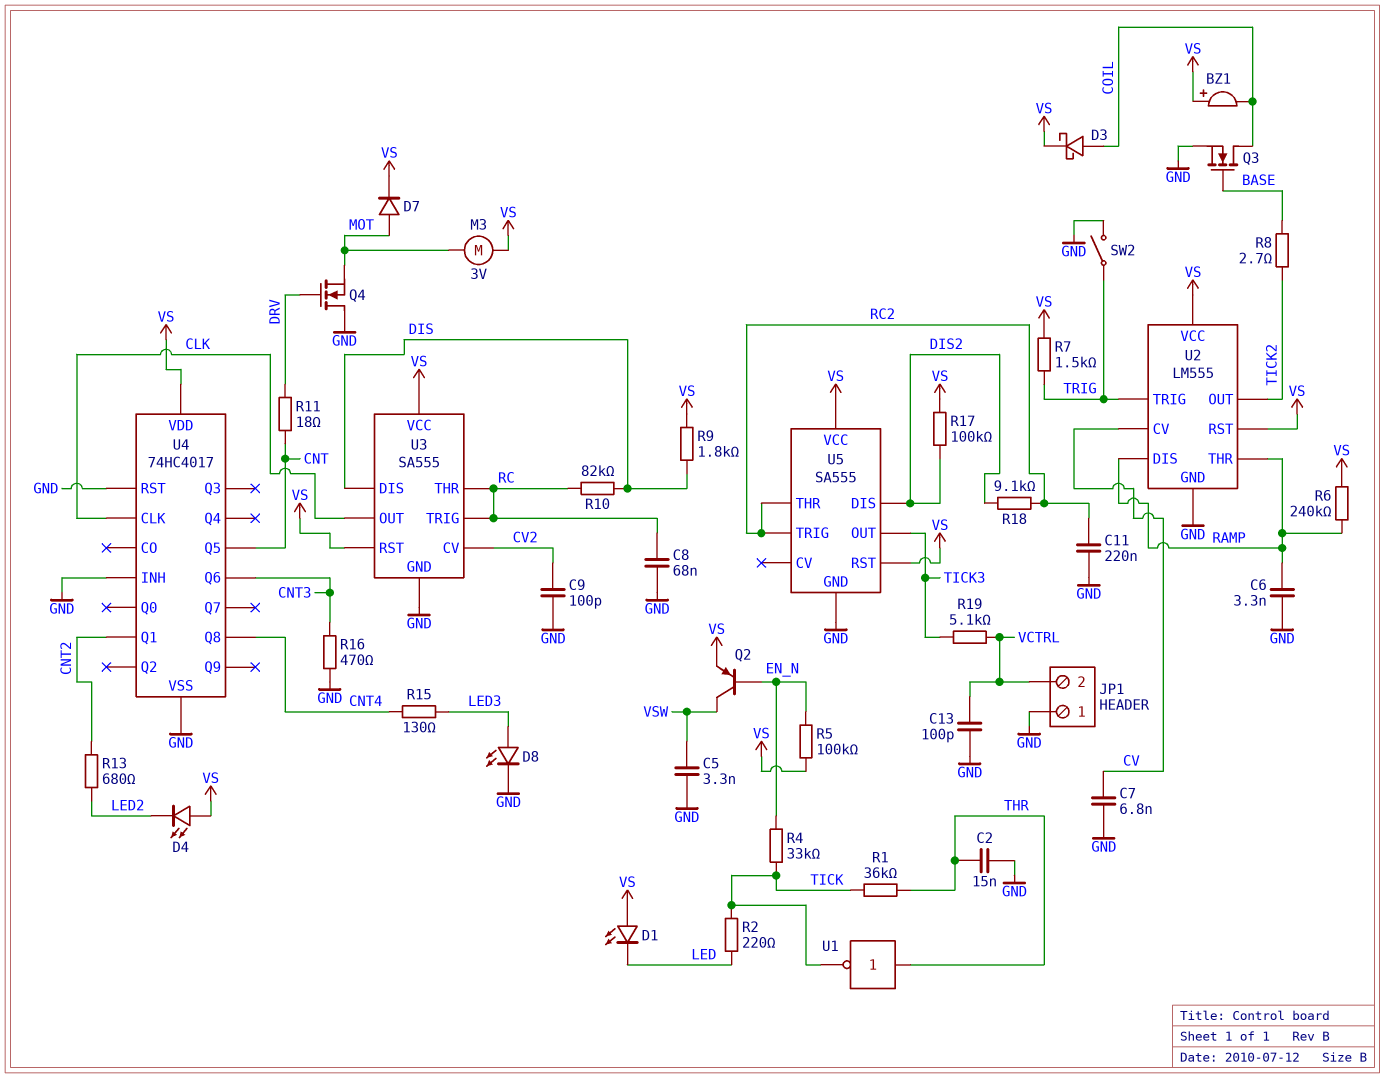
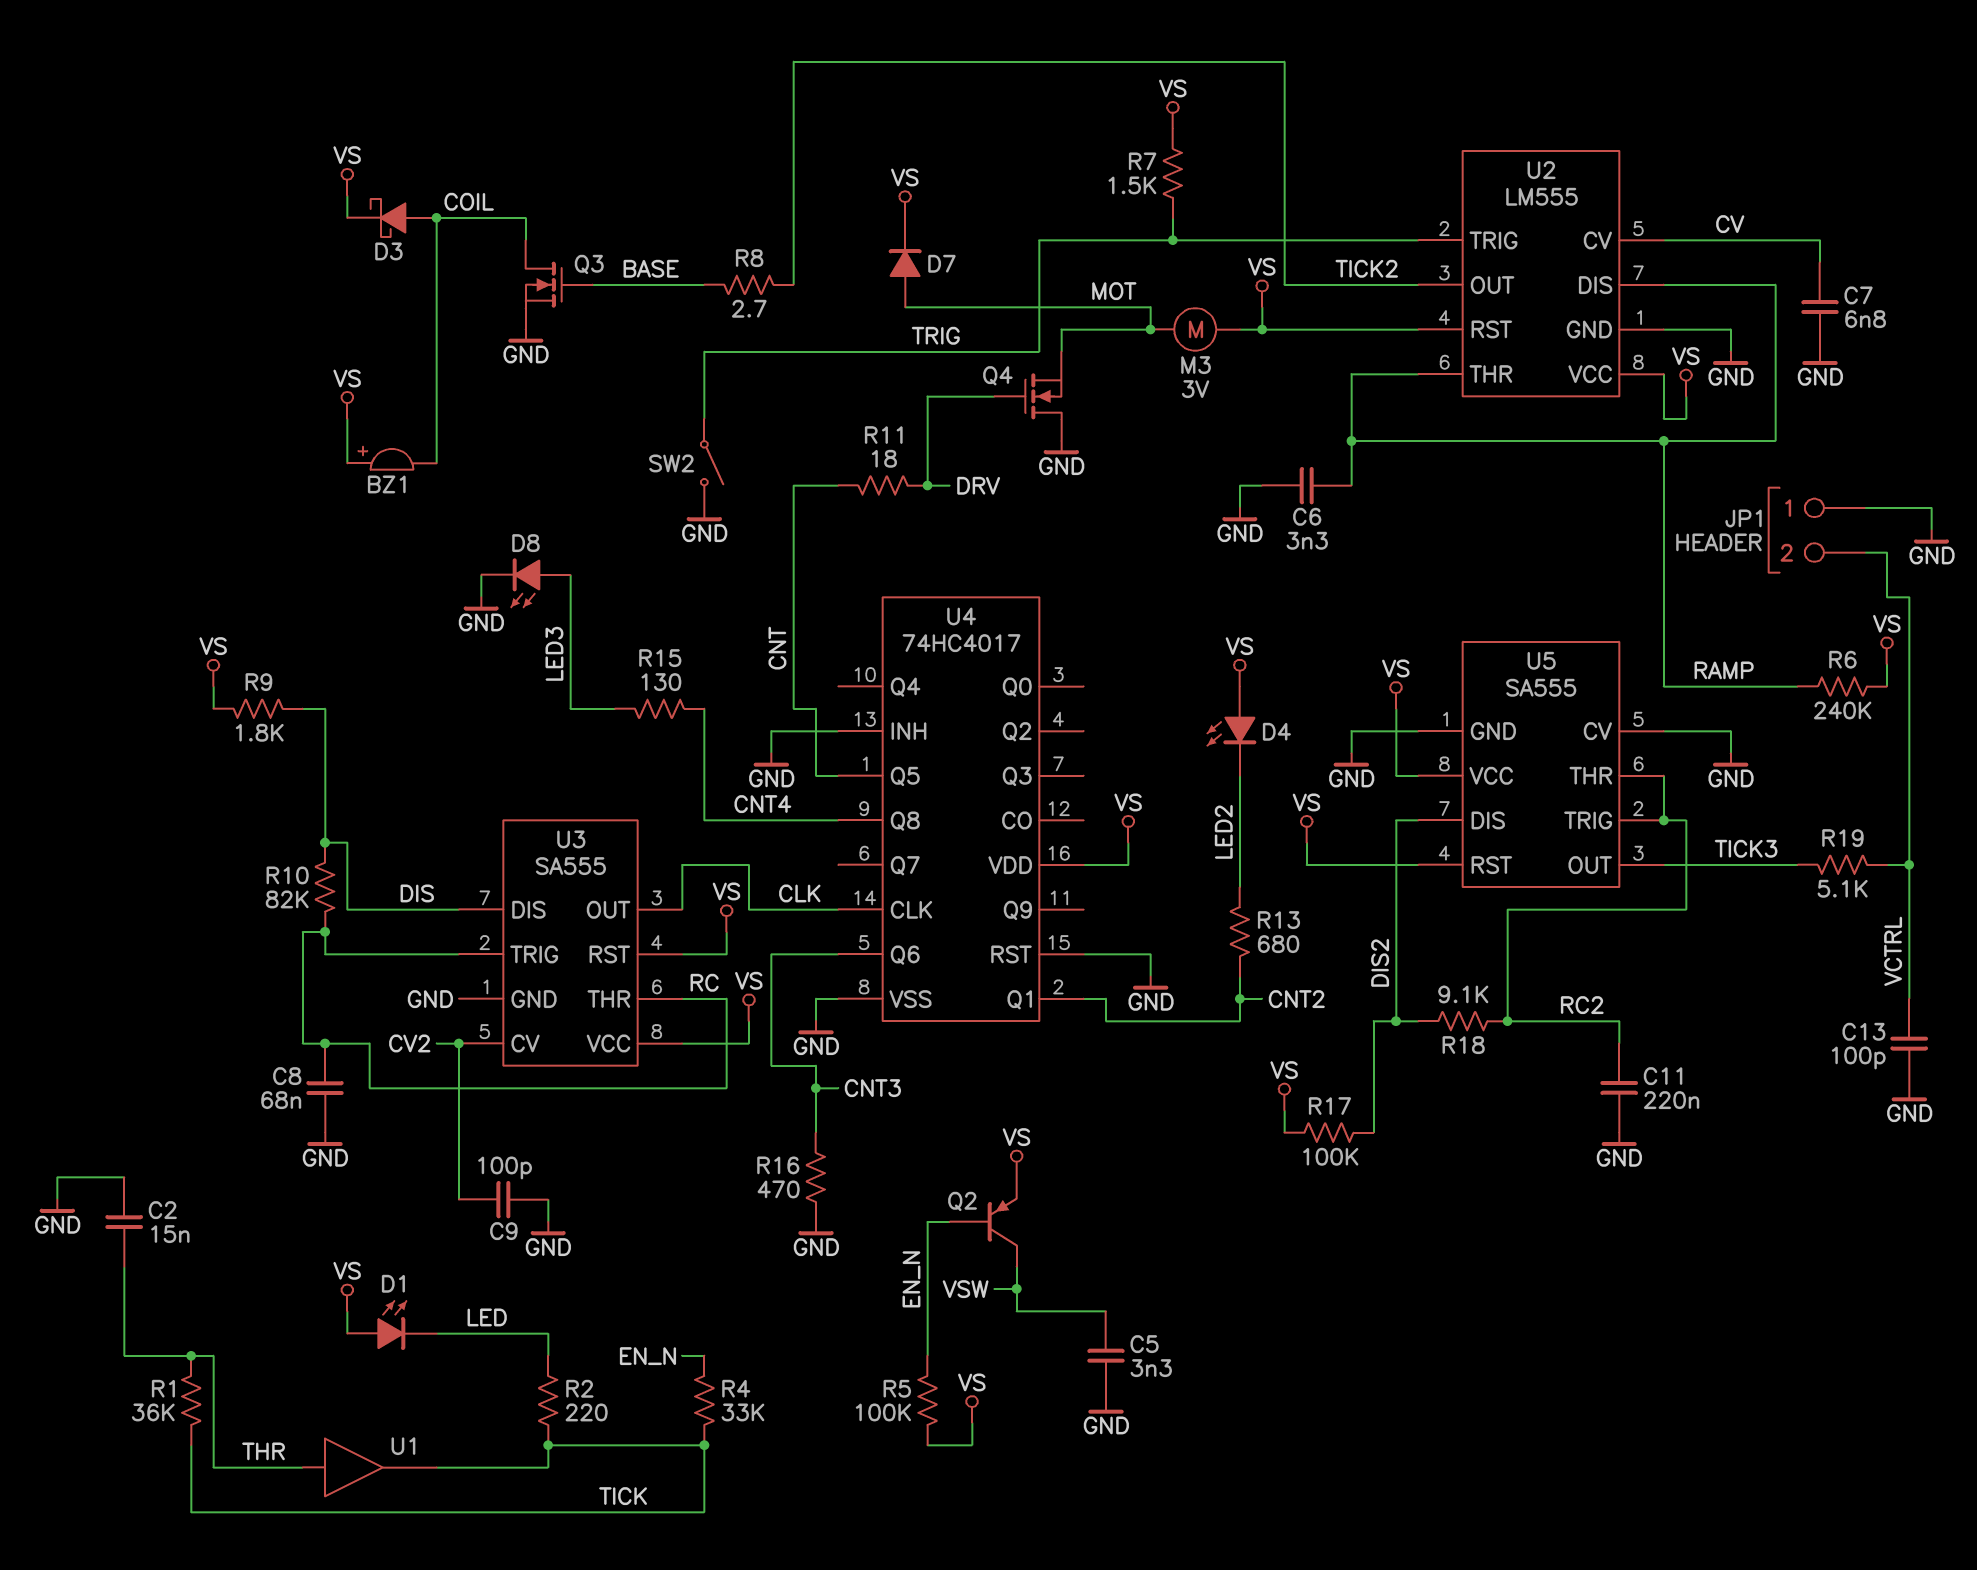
U1: NOT (in THR, out TICK) -> buffer (in THR, out TICK)
U5 pin CV: none -> GND

